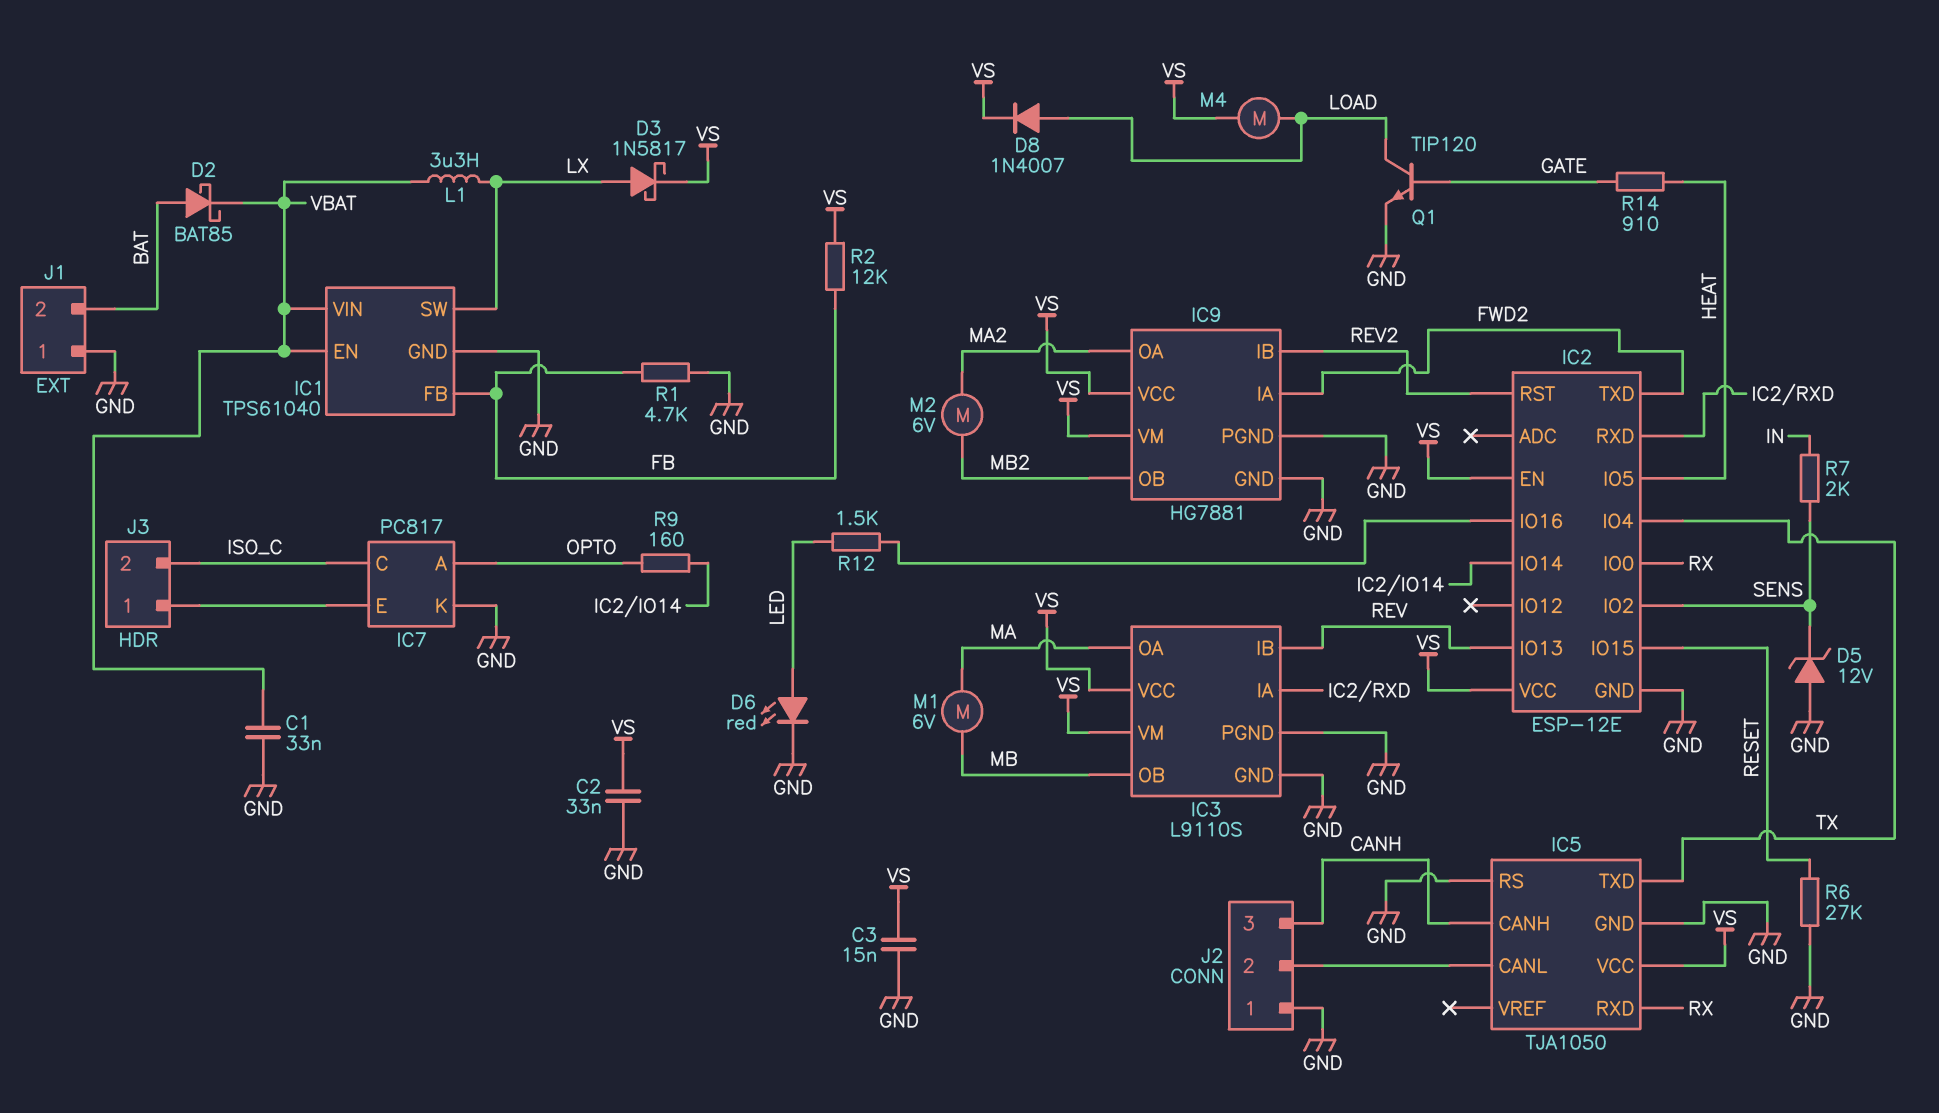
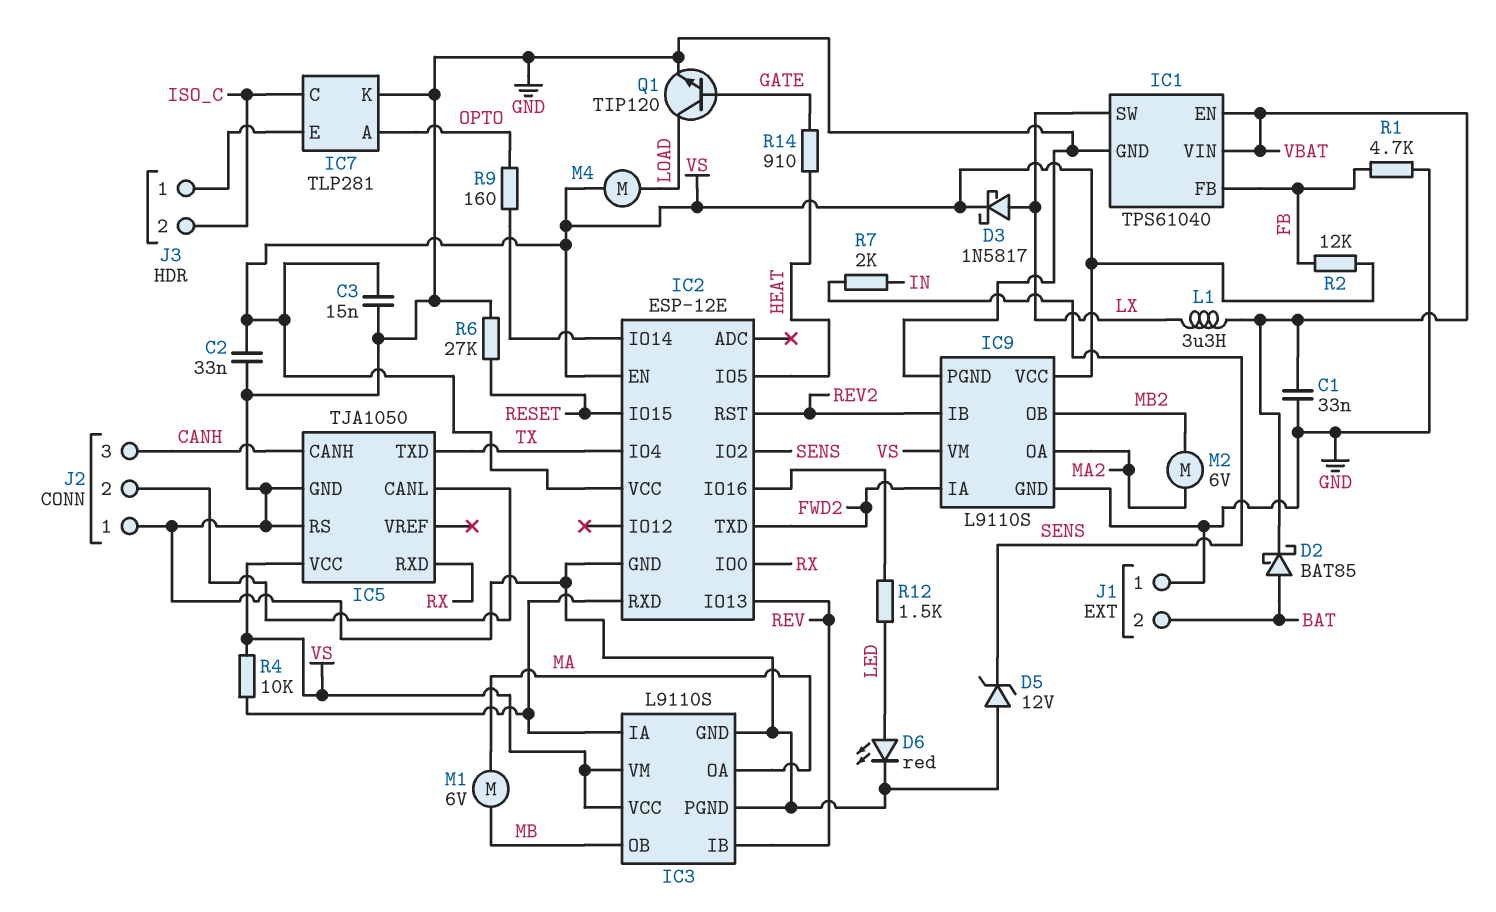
D8: diode 1N4007 (A LOAD, K VS) -> none
IC7: PC817 -> TLP281
IC9: HG7881 -> L9110S
R4: none -> 10k (IC2/RXD, VS)

